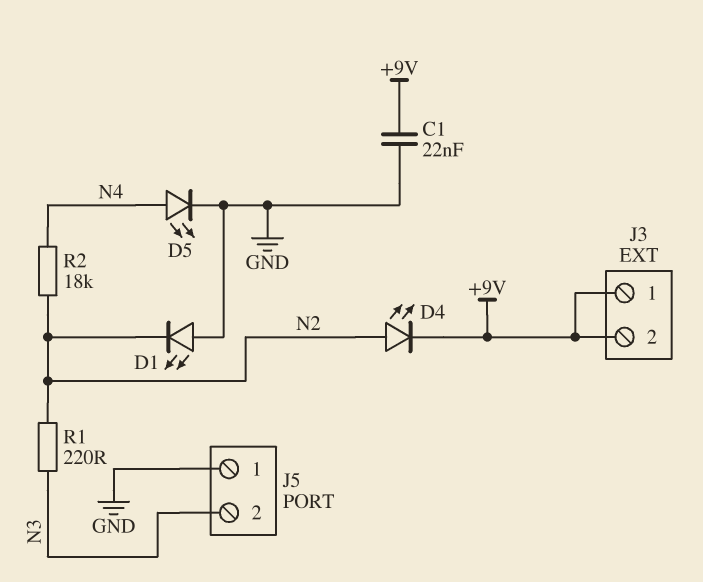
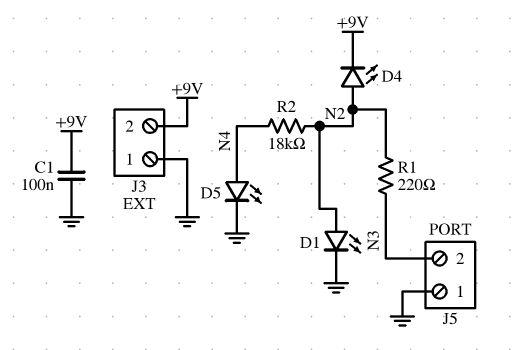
C1: 22nF (+9V, GND) -> 100nF (+9V, GND)
D1: LED (A GND, K N2) -> LED (A N2, K GND)
J3 pin 1: +9V -> GND

